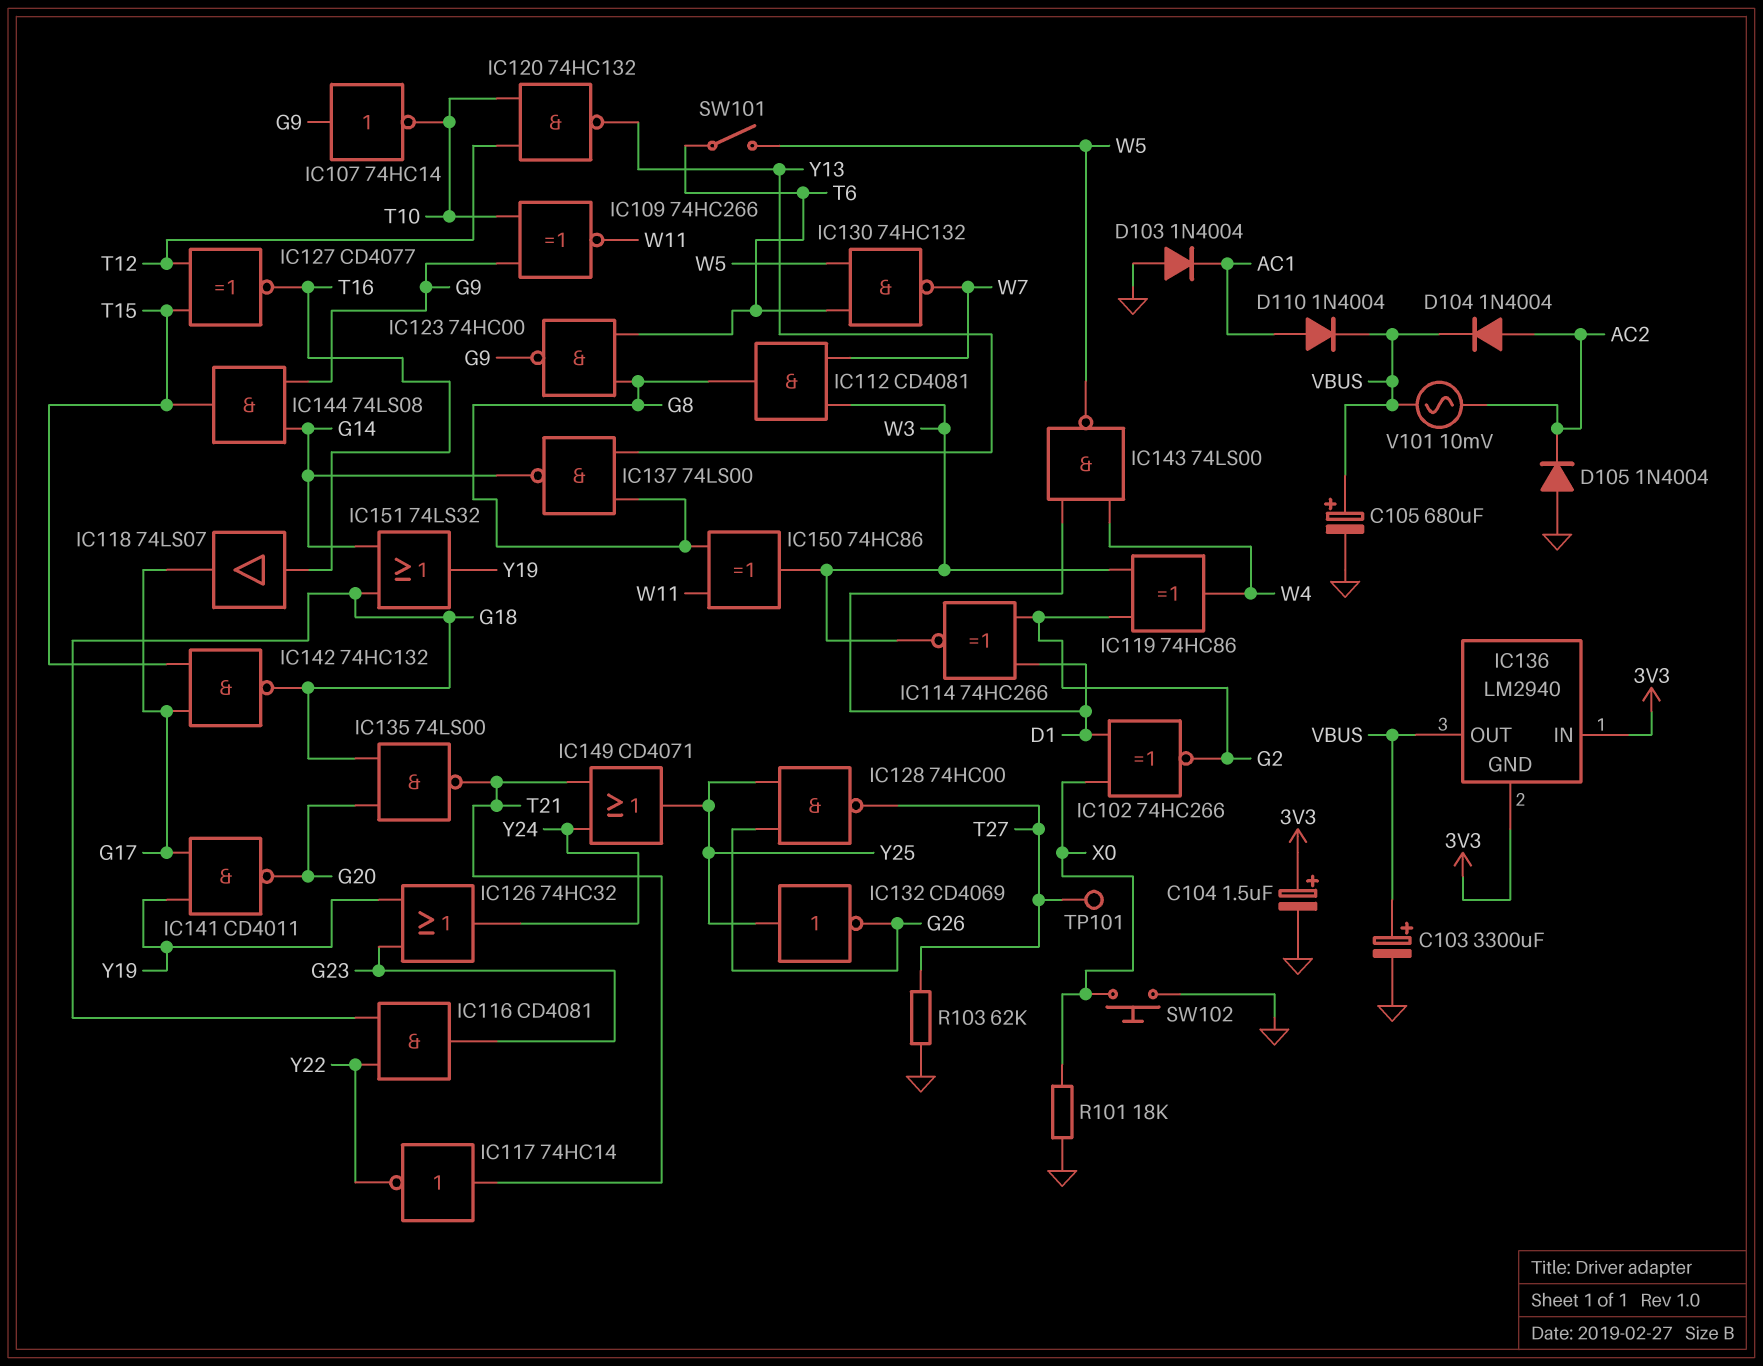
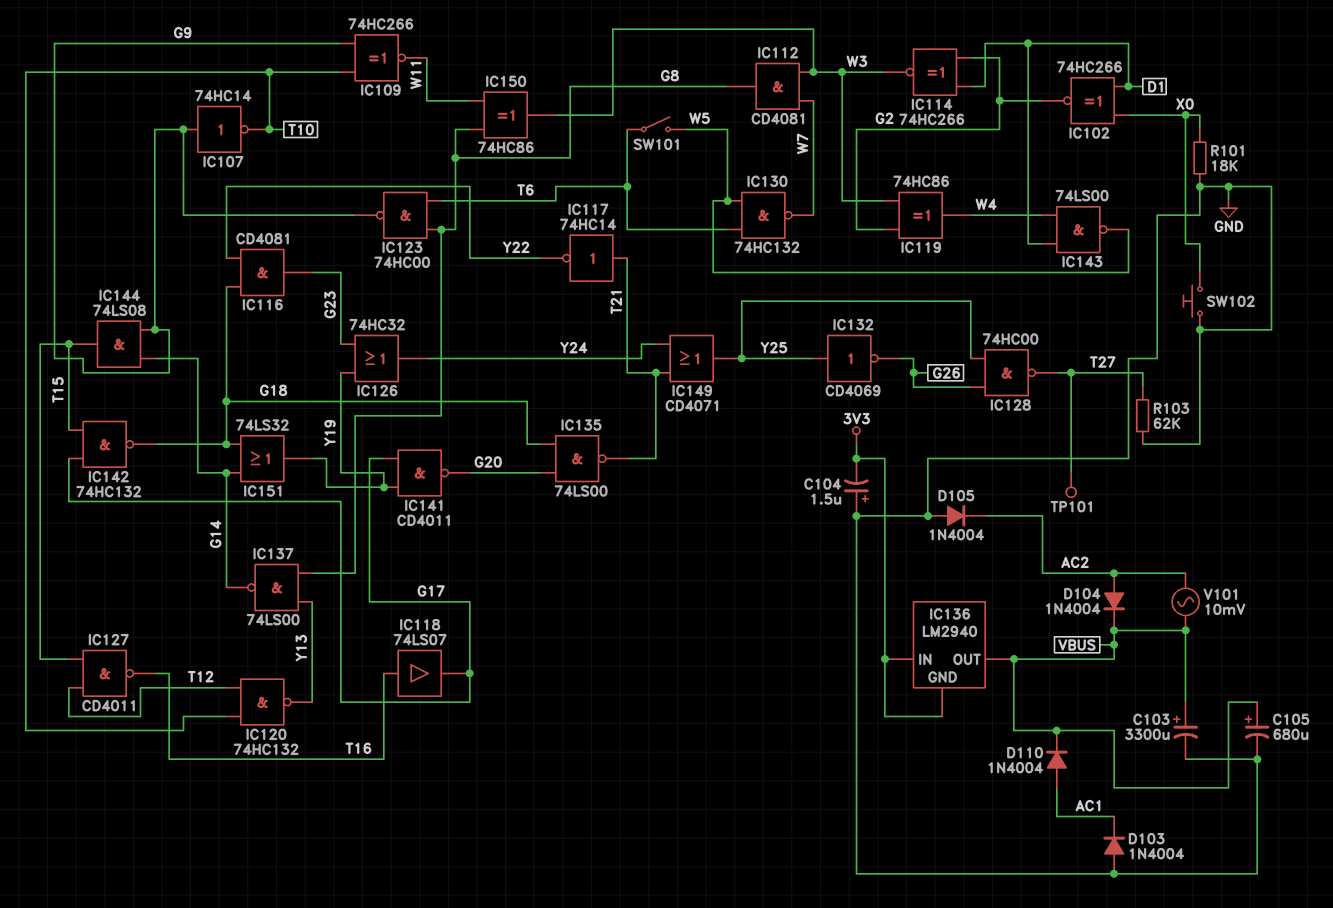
C104: 1.5uF (plus 3V3, minus GND) -> 1.5uF (plus GND, minus 3V3)
IC127: XNOR CD4077 (in T12, in T15, out T16) -> NAND CD4011 (in T12, in T15, out T16)

